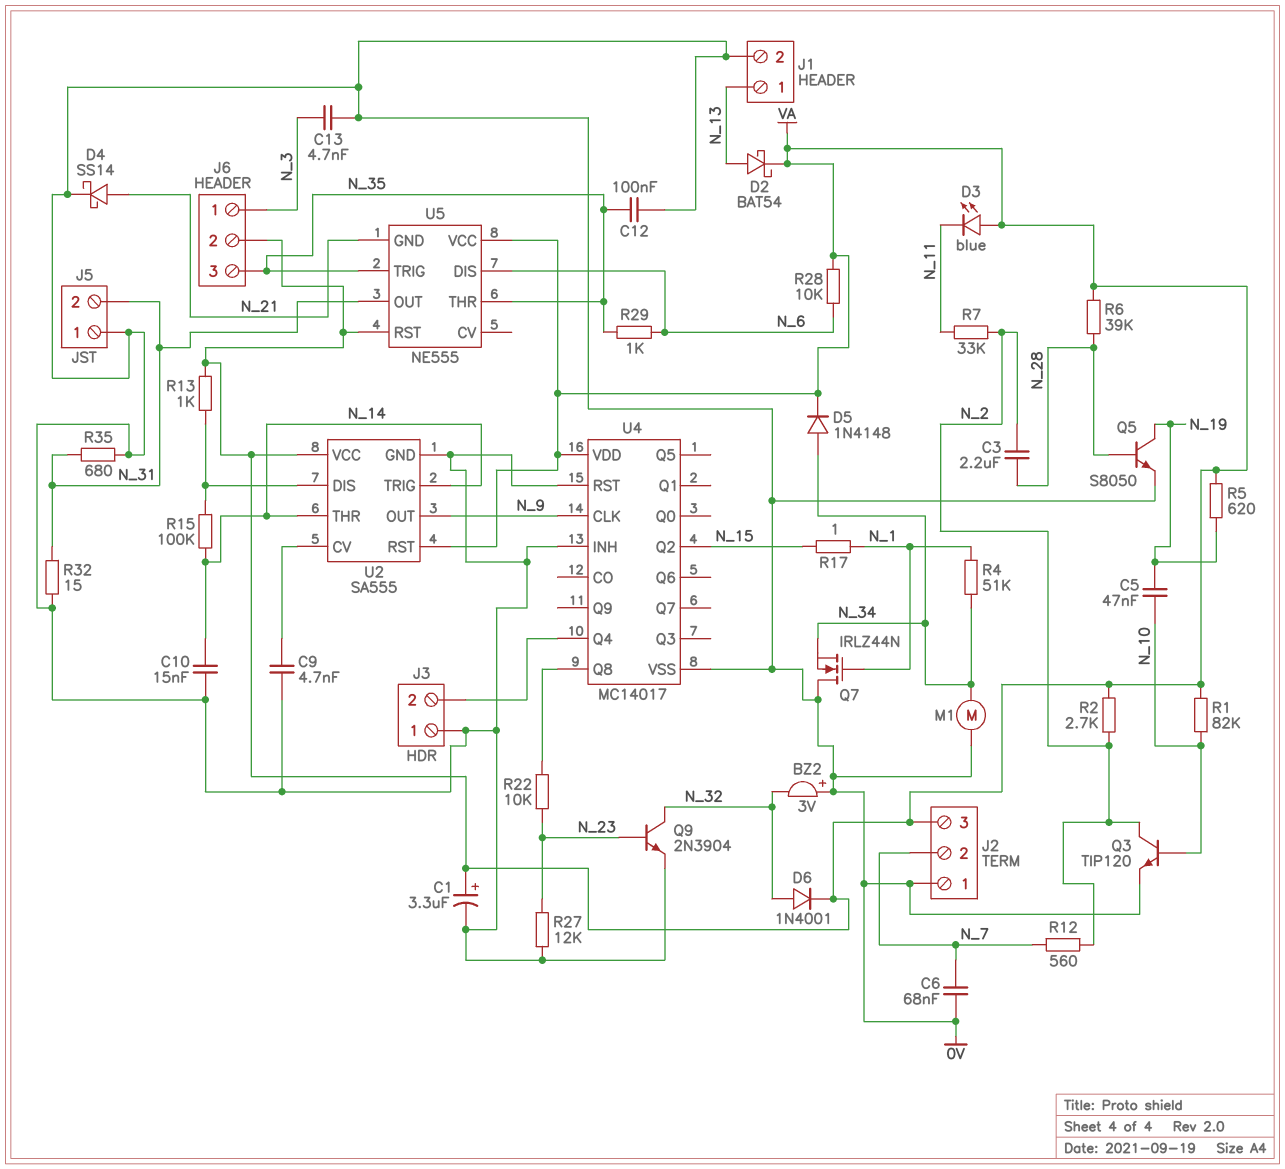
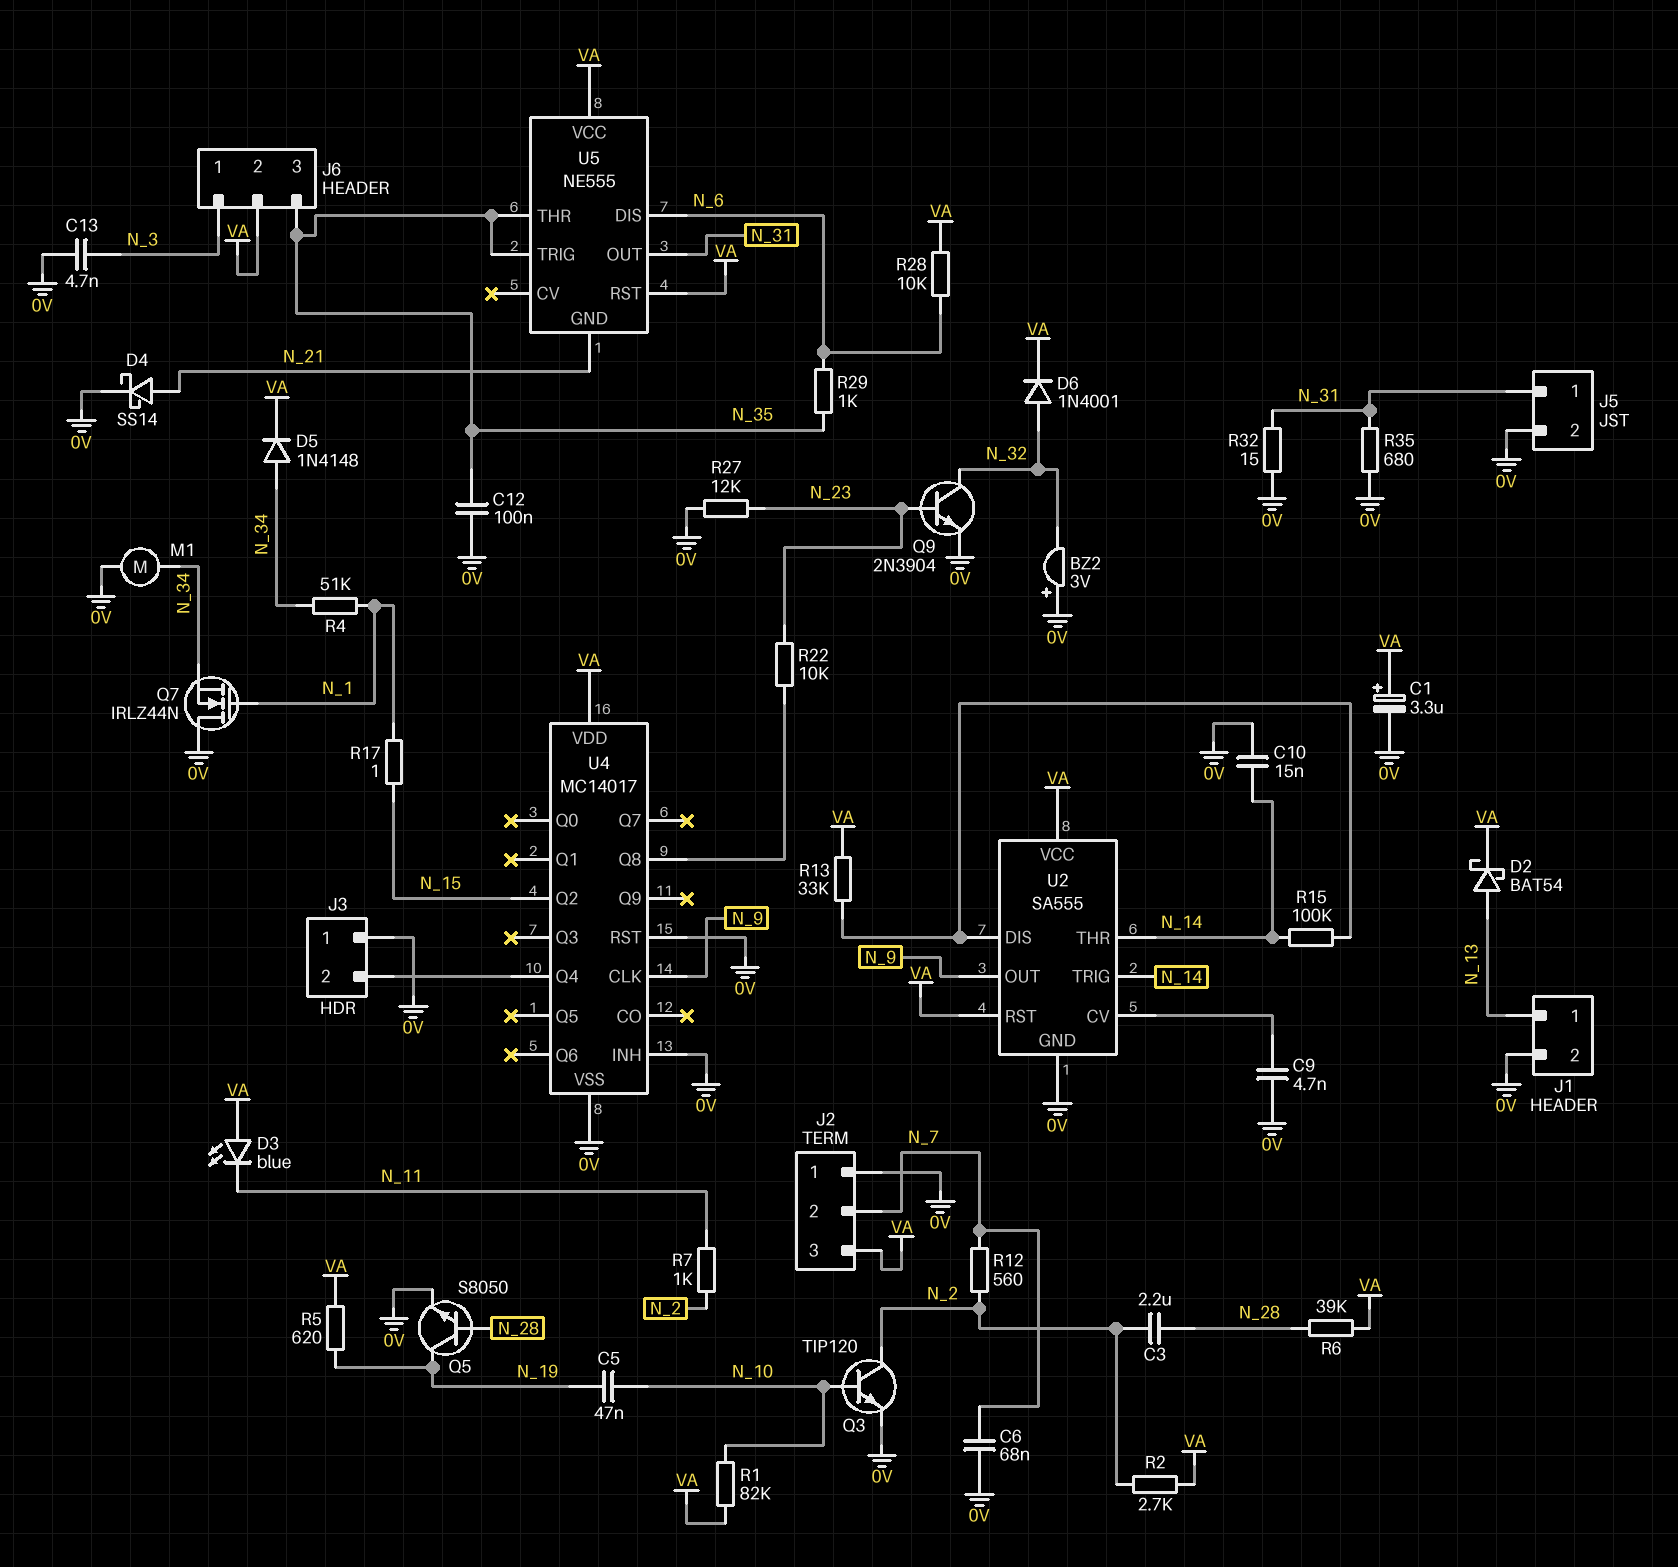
J5 pin 1: 0V -> N_31
J5 pin 2: N_31 -> 0V
R7: 33k (N_2, N_11) -> 1k (N_2, N_11)
R13: 1k (U2/DIS, VA) -> 33k (U2/DIS, VA)

